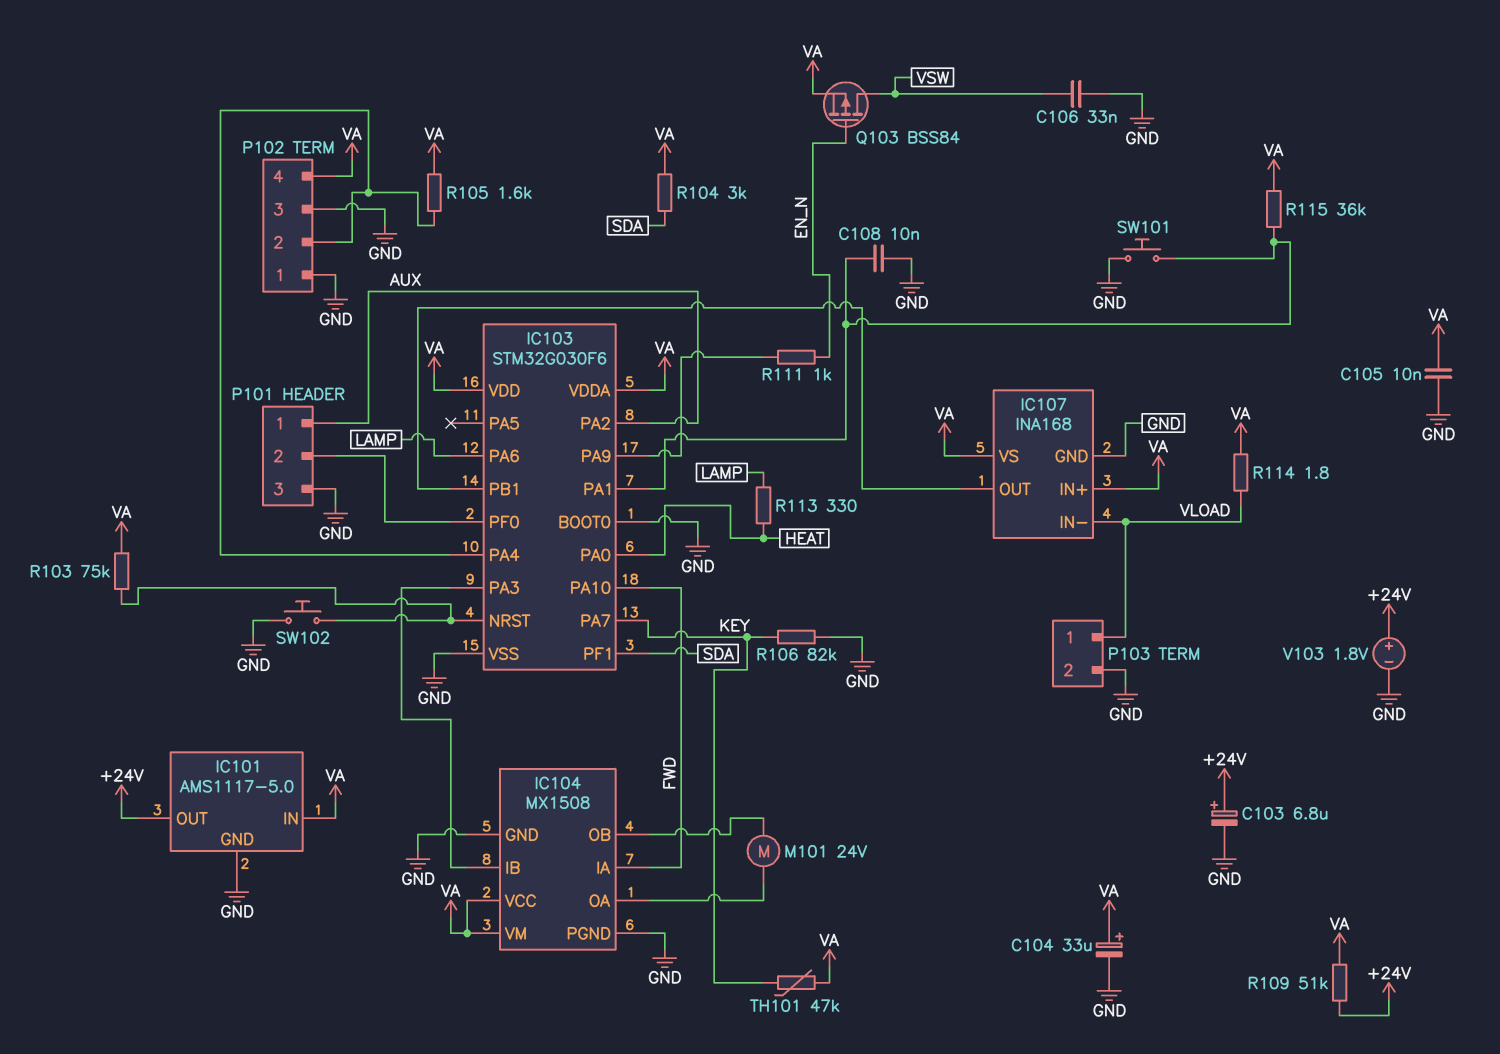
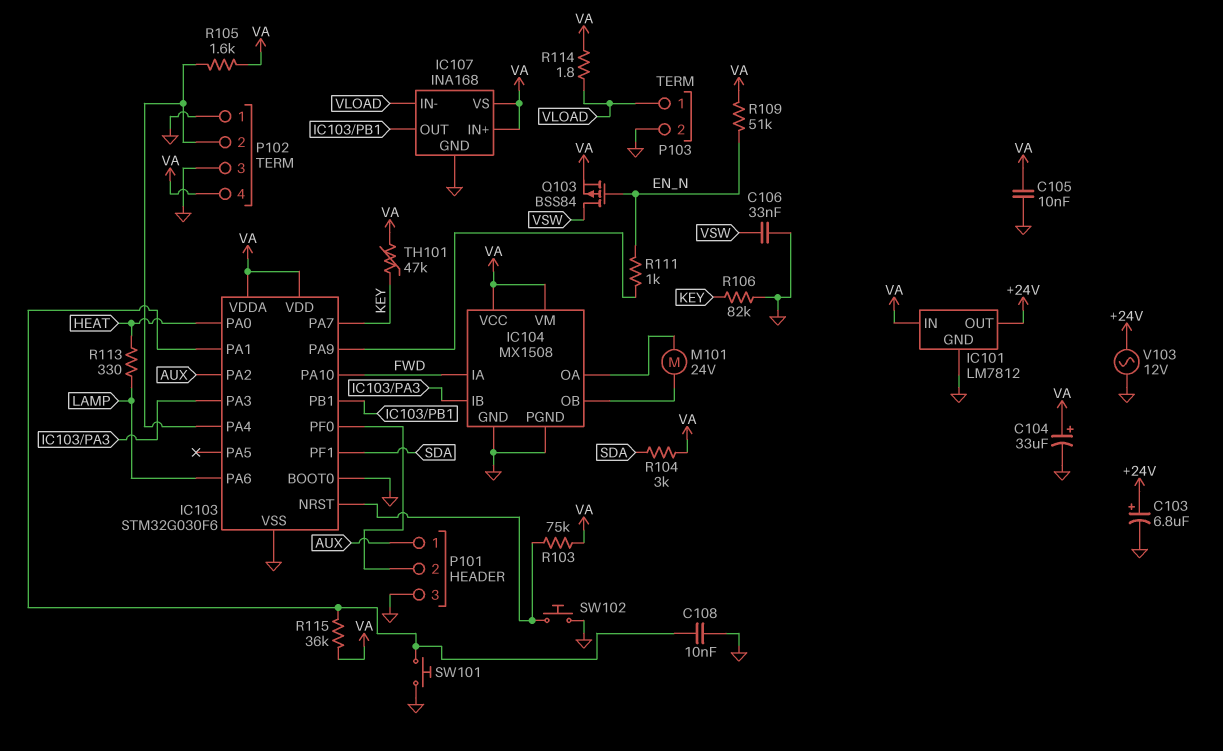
IC101: AMS1117-5.0 -> LM7812
R109: 51k (+24V, VA) -> 51k (EN_N, VA)
V103: 1.8V (plus +24V, minus GND) -> AC 12V (+24V, GND)

